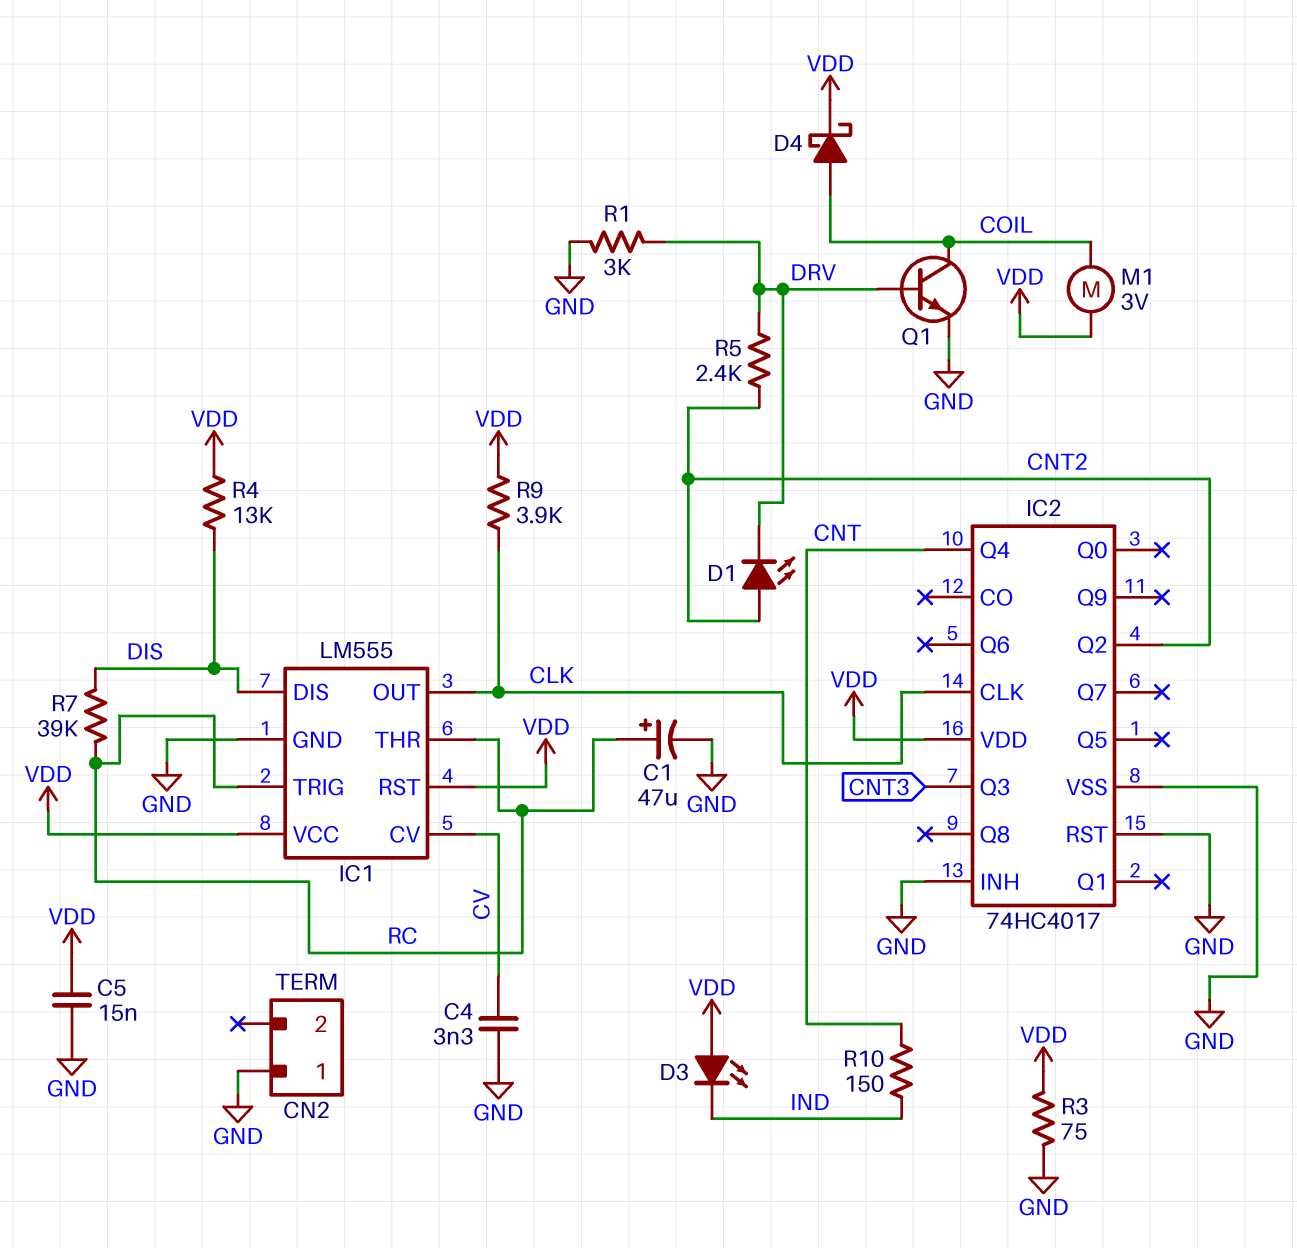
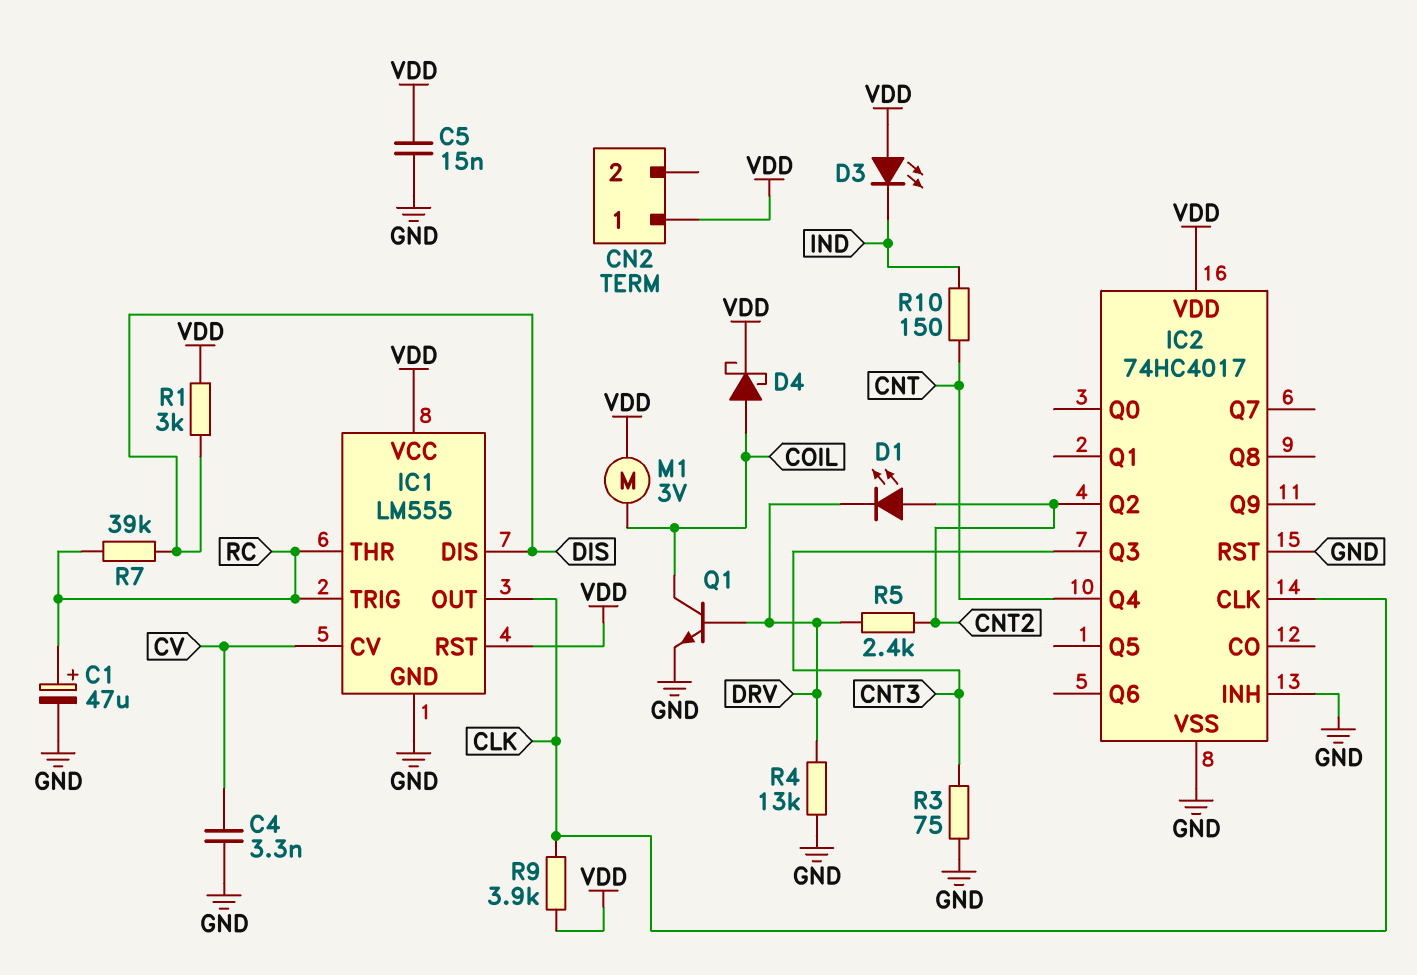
CN2 pin 1: GND -> VDD
R1: 3k (DRV, GND) -> 3k (DIS, VDD)
R3: 75 (GND, VDD) -> 75 (CNT3, GND)
R4: 13k (DIS, VDD) -> 13k (DRV, GND)

